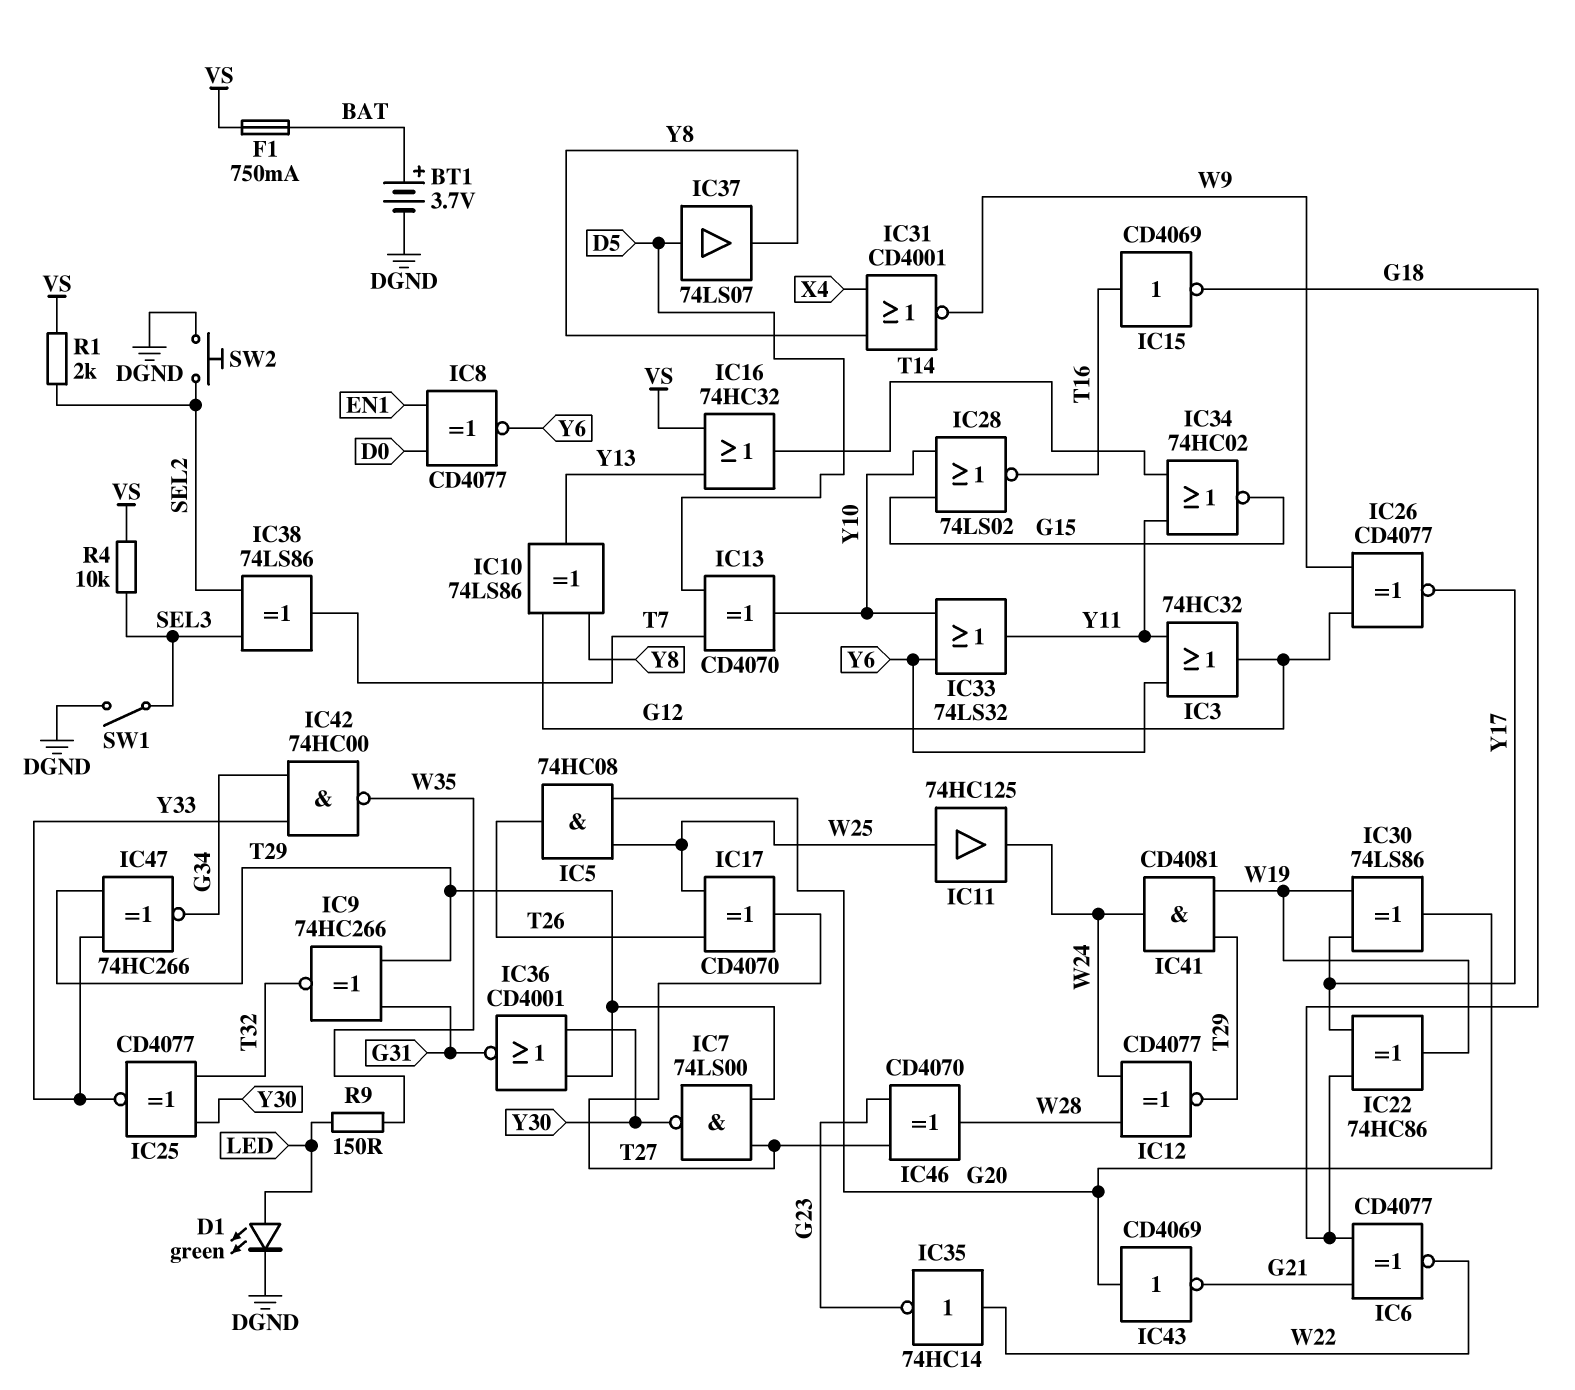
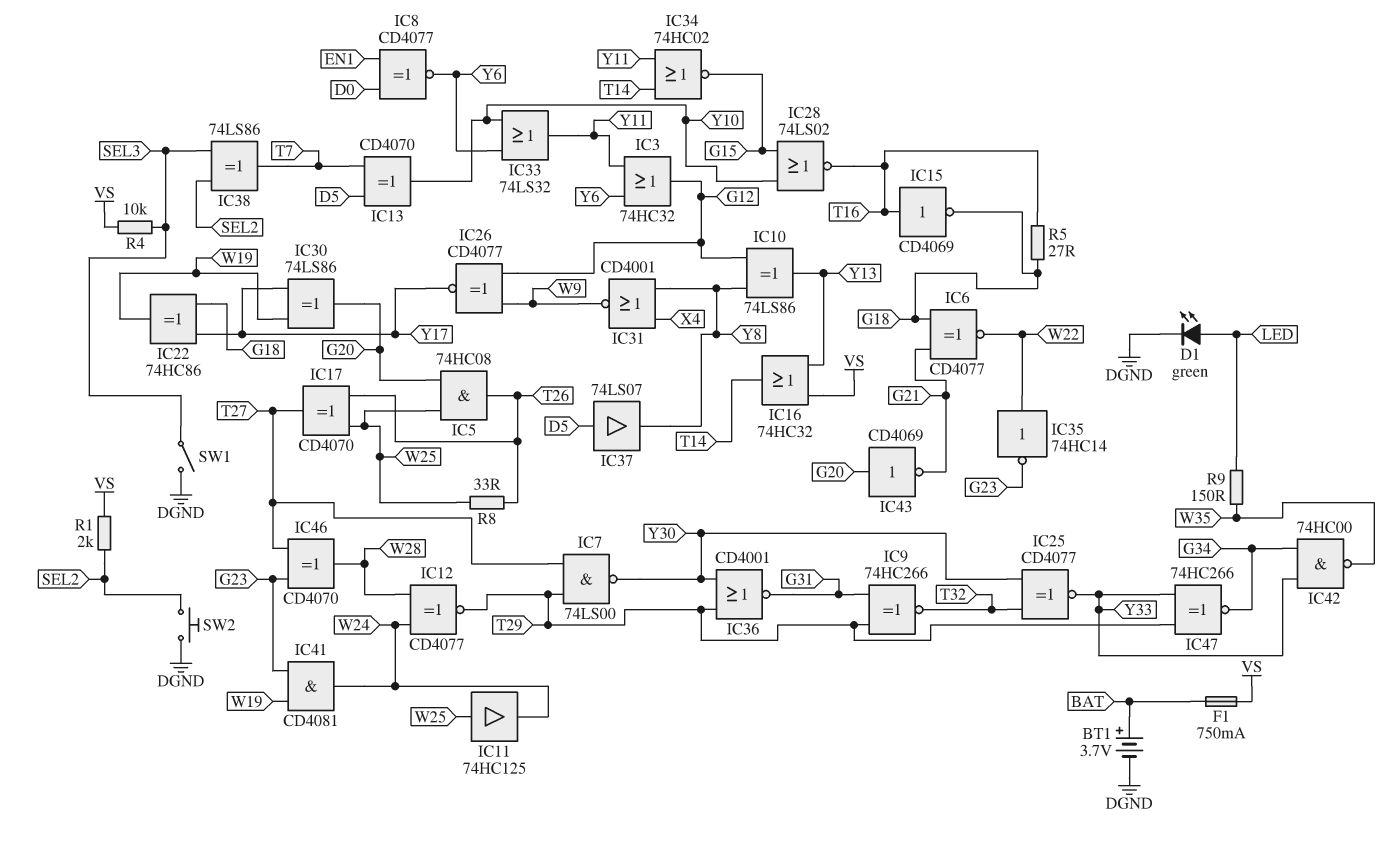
IC41: AND CD4081 (in T29, in W19, out W24) -> AND CD4081 (in G23, in W19, out W24)
R5: none -> 27 (G18, T16)
R8: none -> 33 (T26, W25)

